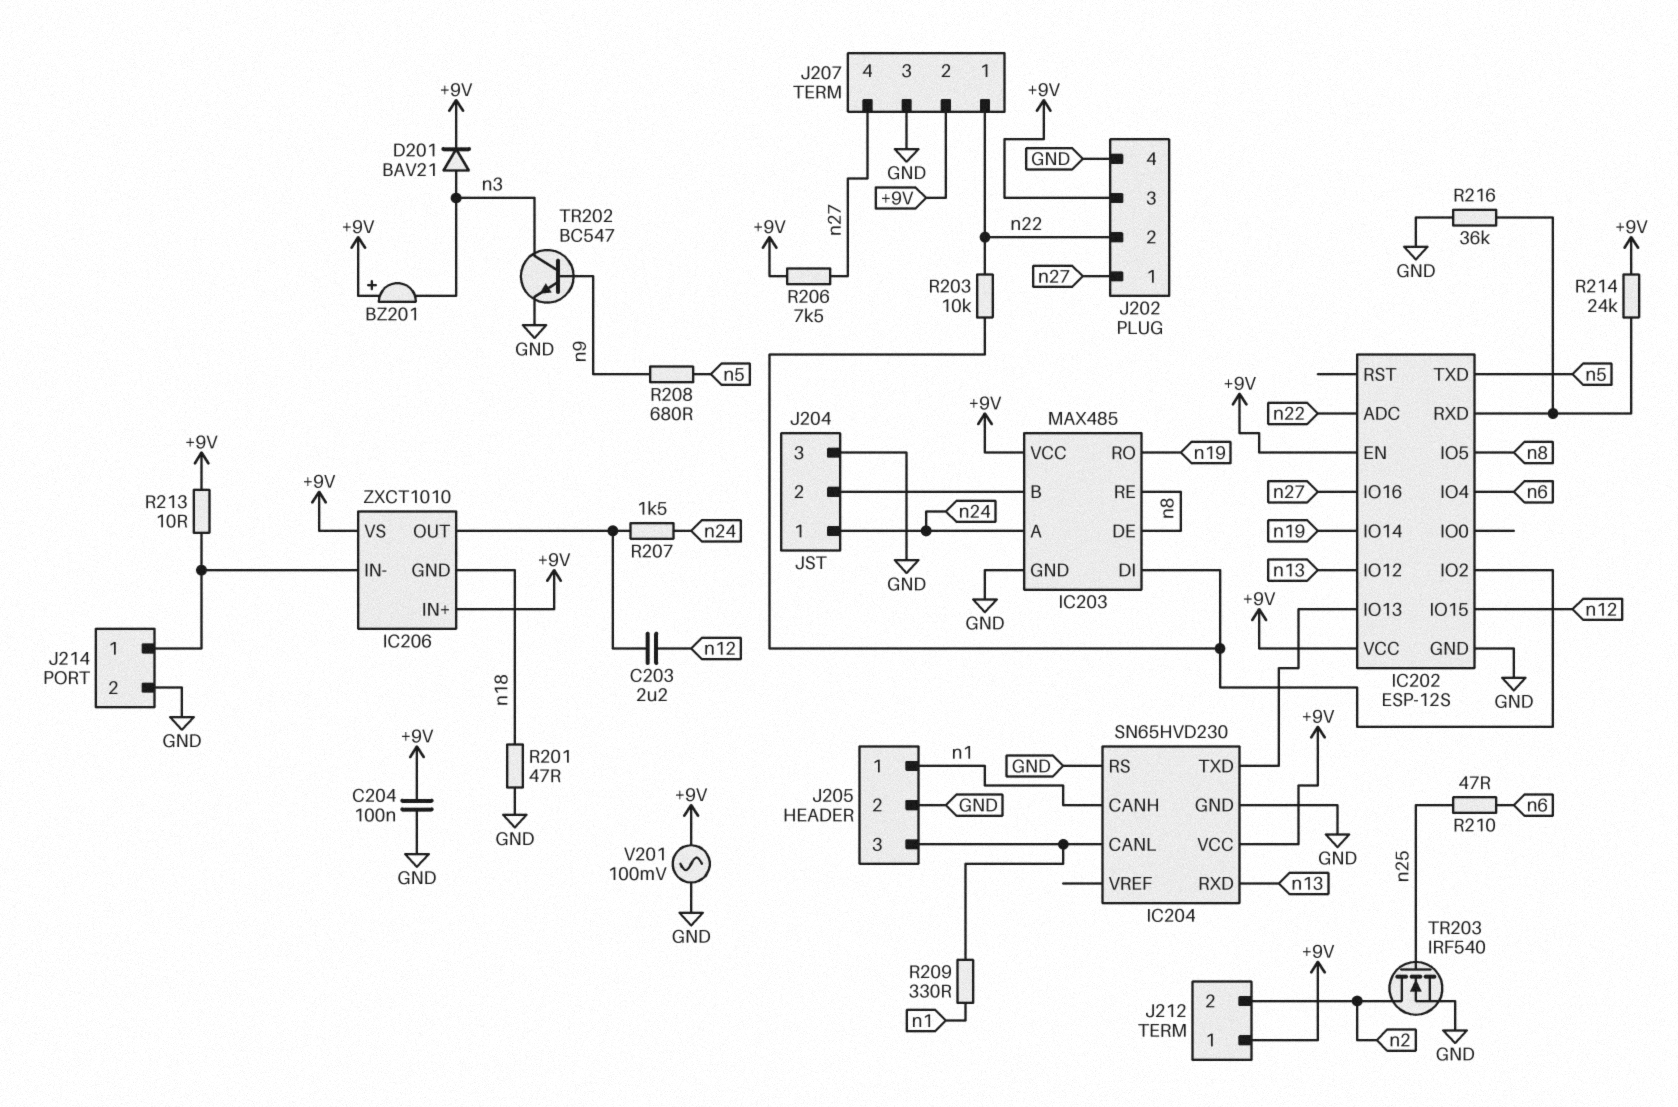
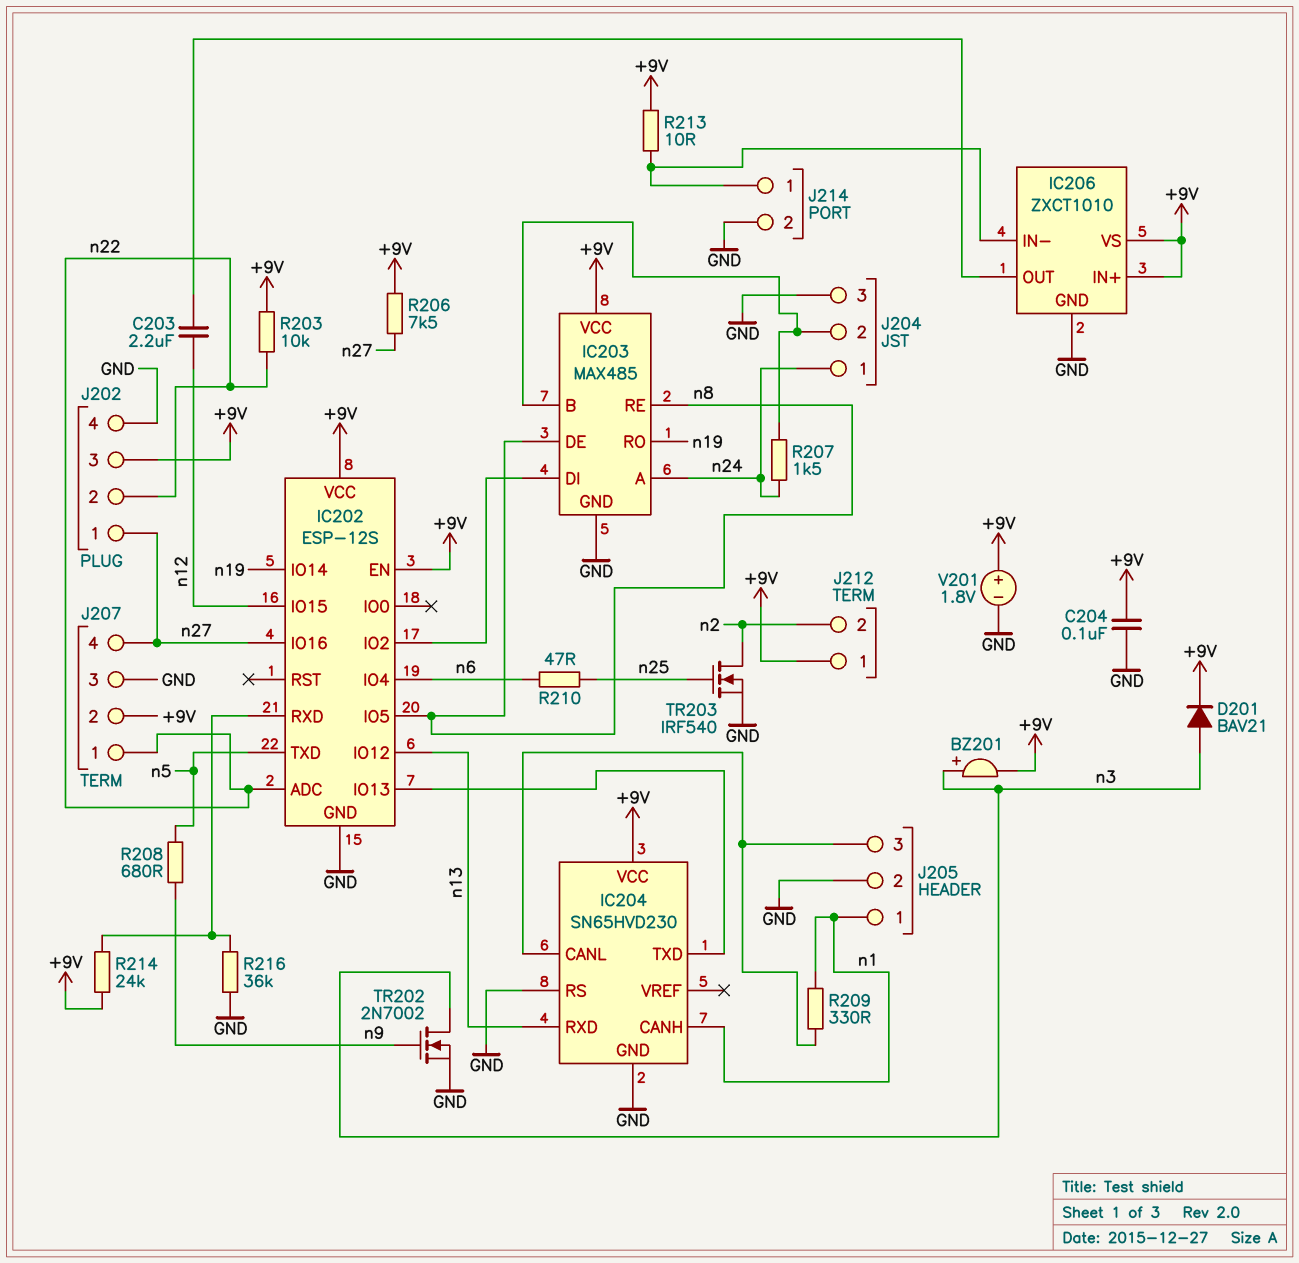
BZ201: buzzer (plus +9V, minus n3) -> buzzer (plus n3, minus +9V)
IC206 pin GND: n18 -> GND
R201: 47 (GND, n18) -> none
R203: 10k (IC202/IO2, n22) -> 10k (+9V, n22)
R207: 1.5k (IC206/OUT, n24) -> 1.5k (IC203/B, n24)
TR202: NPN BC547 (B n9, C n3, E GND) -> NMOS 2N7002 (G n9, D n3, S GND)
V201: AC 100mV (+9V, GND) -> 1.8V (plus +9V, minus GND)

